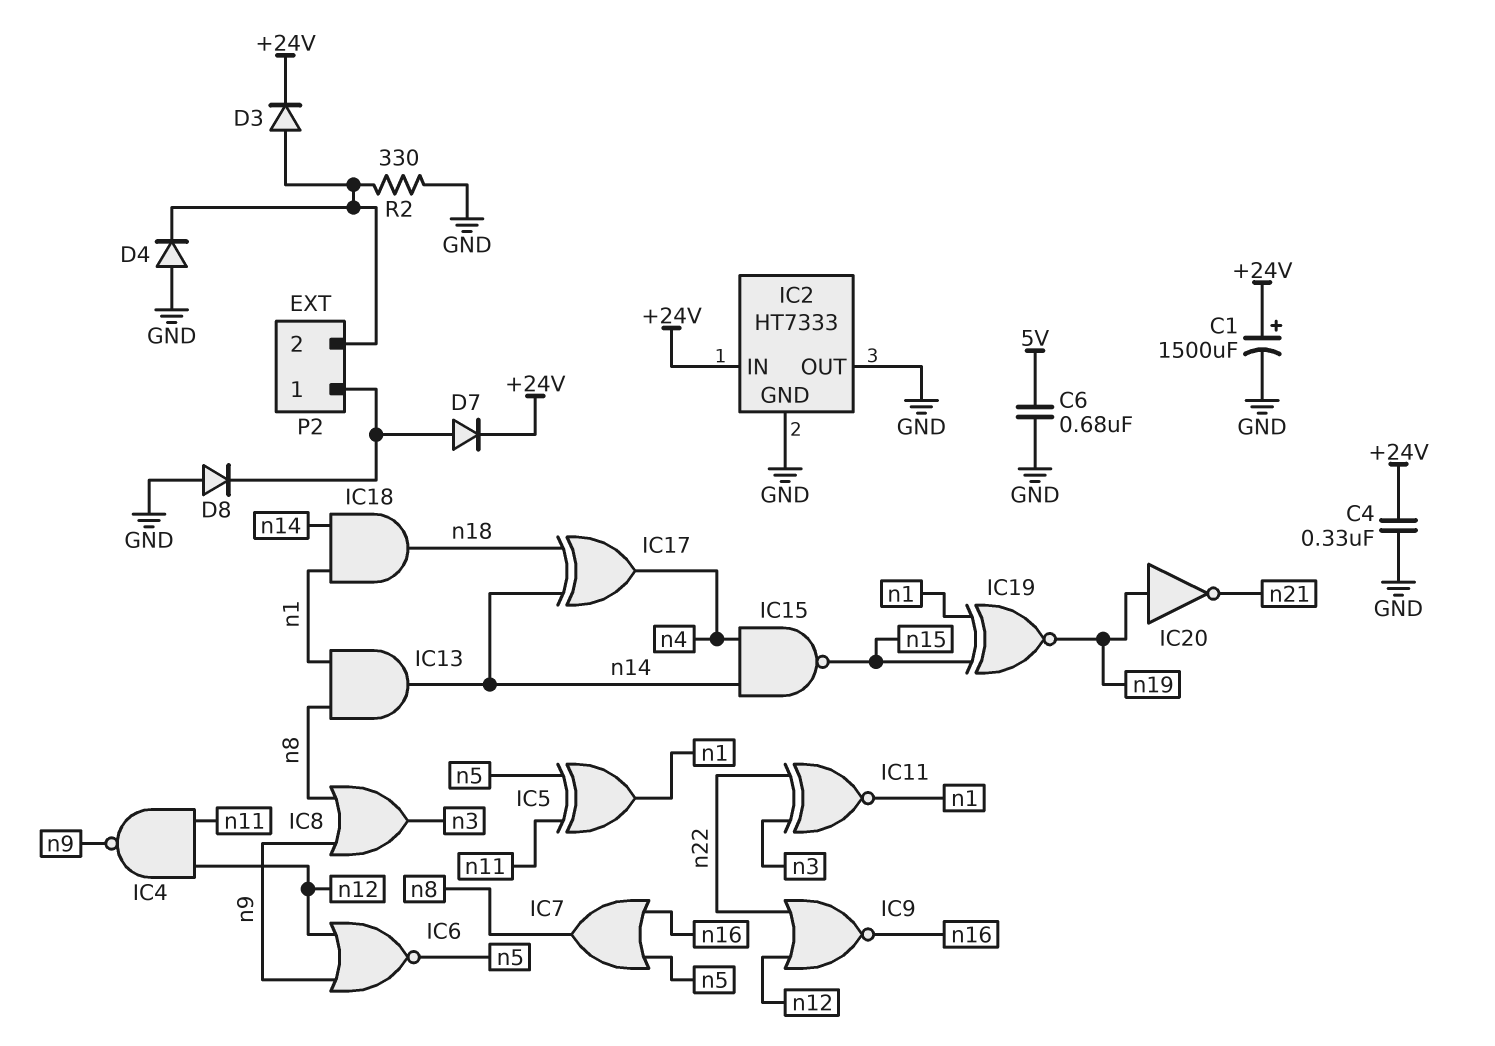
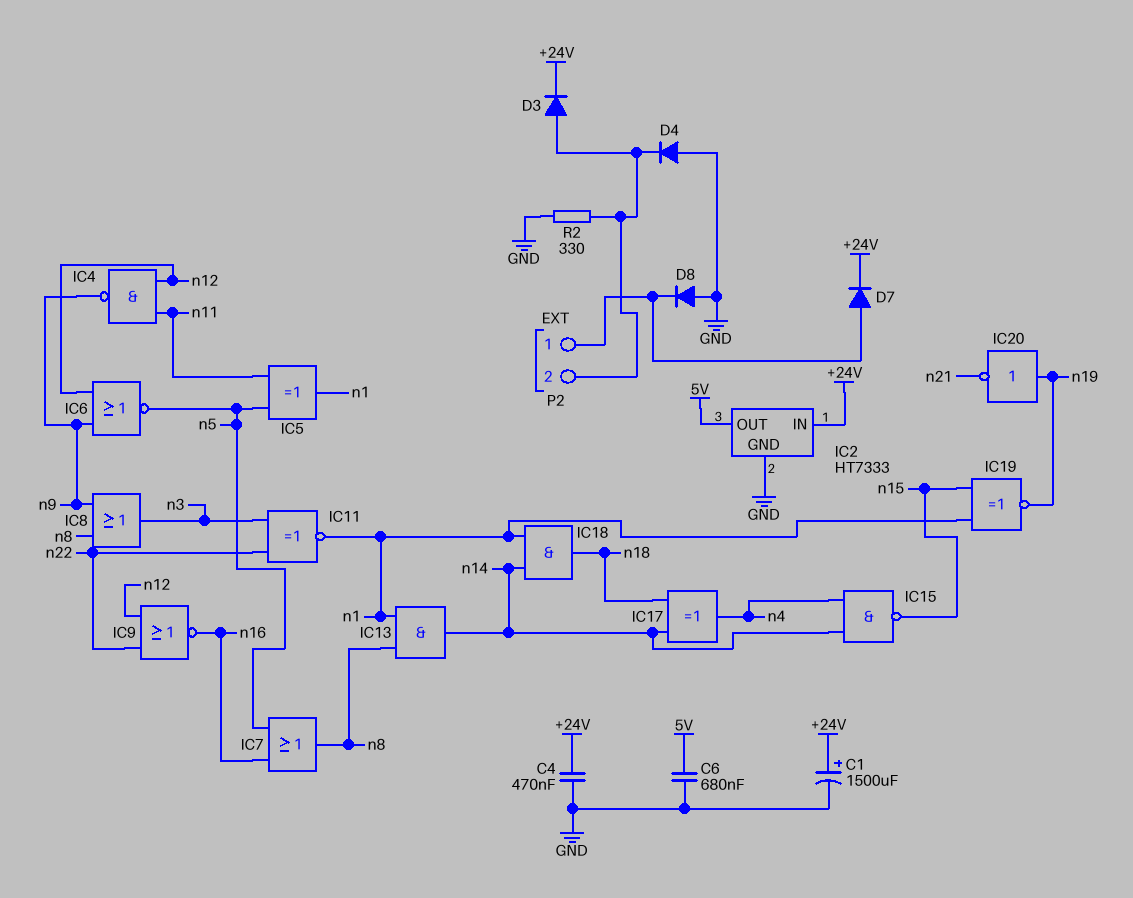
C4: 330nF (+24V, GND) -> 470nF (+24V, GND)
IC2 pin OUT: GND -> 5V

